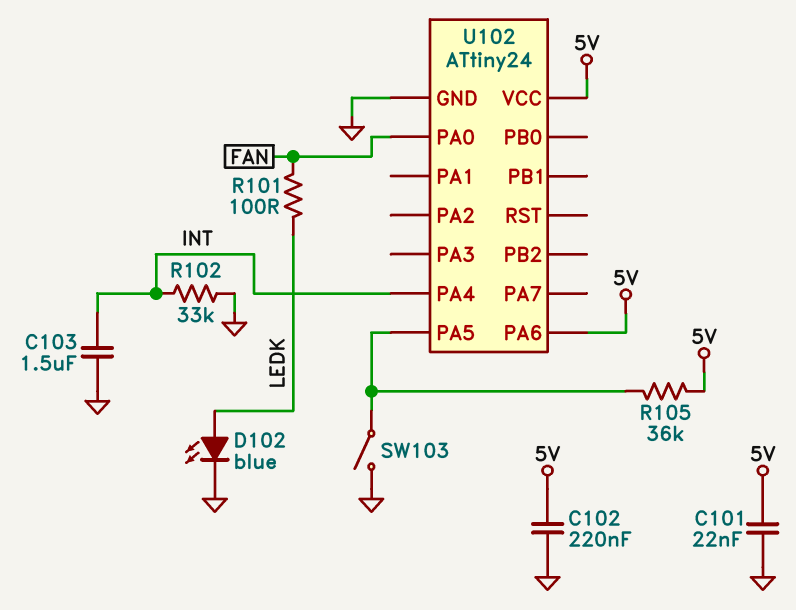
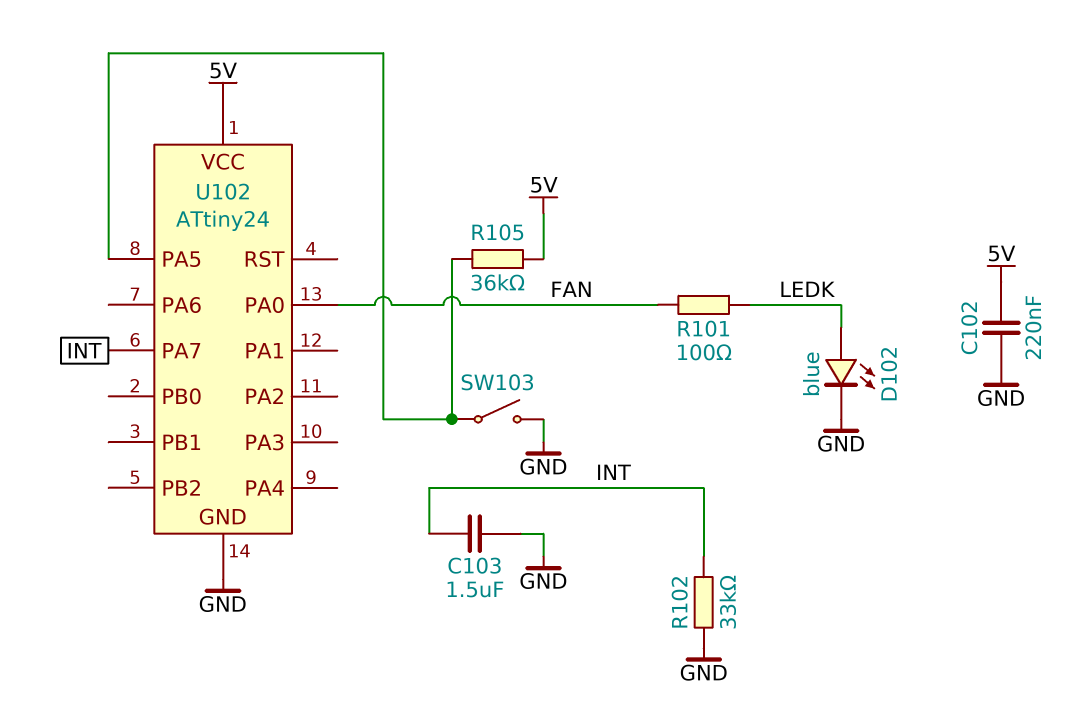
C101: 22nF (5V, GND) -> none
U102 pin PA4: INT -> none
U102 pin PA6: 5V -> none
U102 pin PA7: none -> INT

